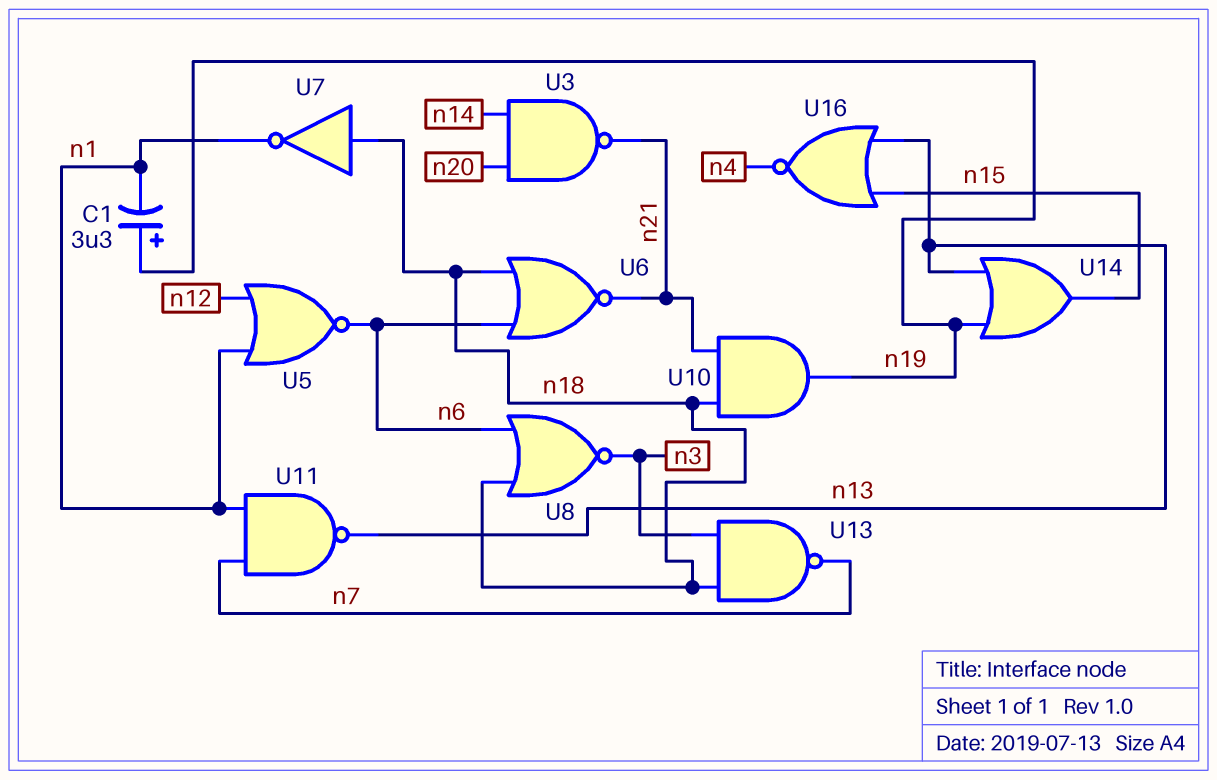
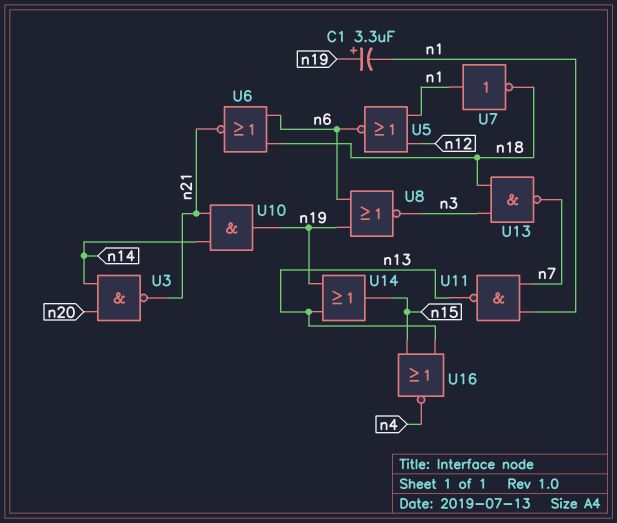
U7: NOT (in n18, out n1) -> NOT (in n1, out n18)
U8: NOR (in n6, in n18, out n3) -> NOR (in n6, in n19, out n3)
U10: AND (in n18, in n21, out n19) -> AND (in n14, in n21, out n19)

